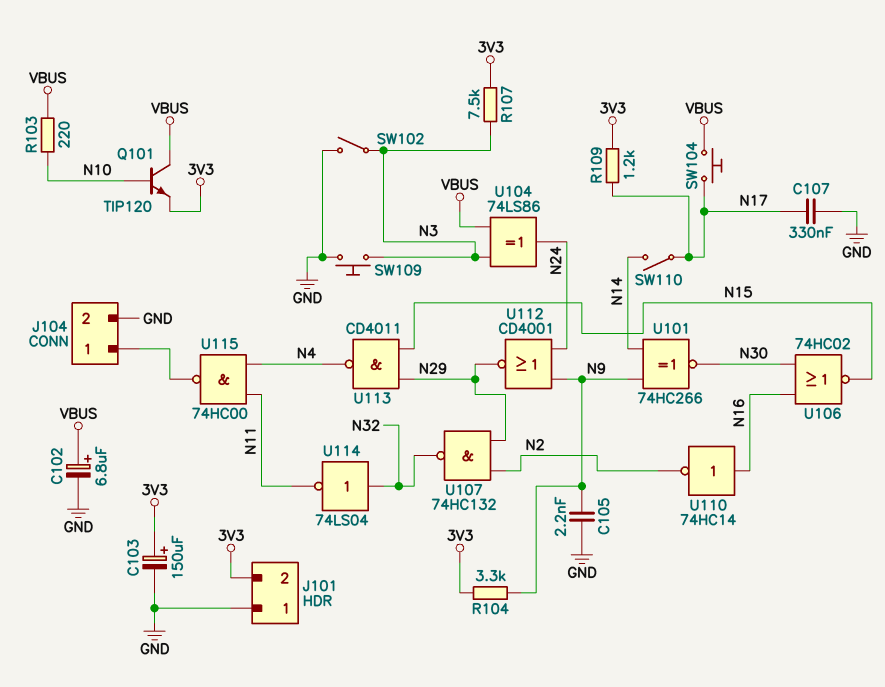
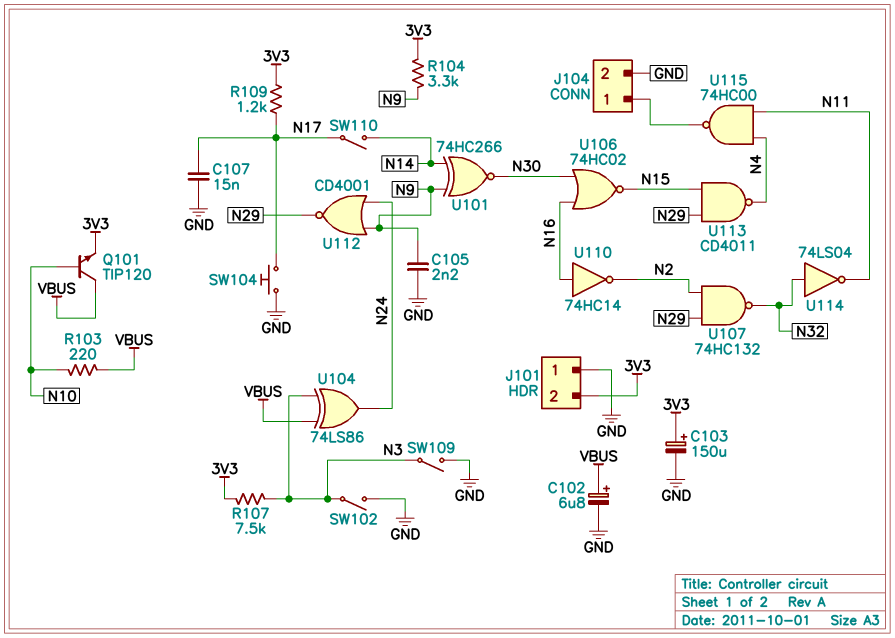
C107: 330nF (GND, N17) -> 15nF (GND, N17)
SW104: button (N17, VBUS) -> button (GND, N17)
SW109: button (GND, N3) -> switch (GND, N3)

